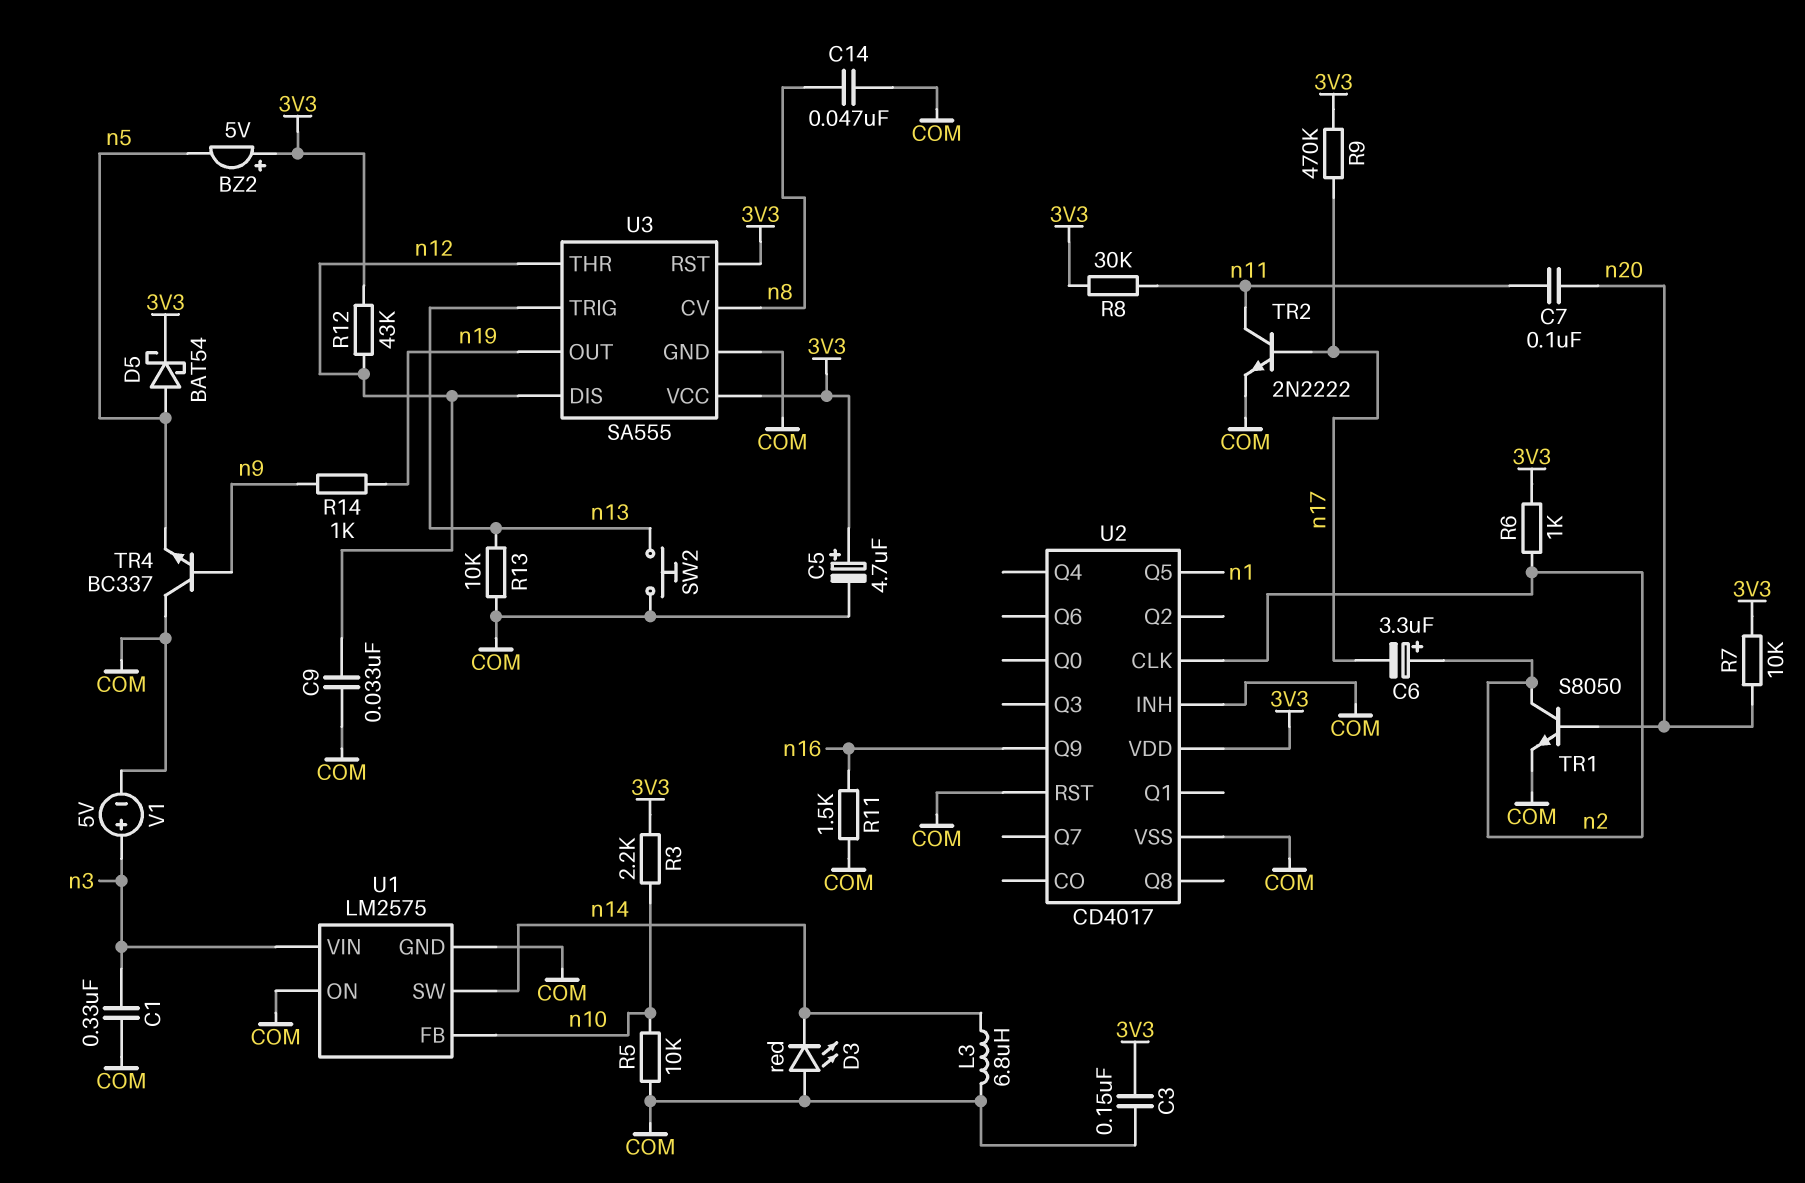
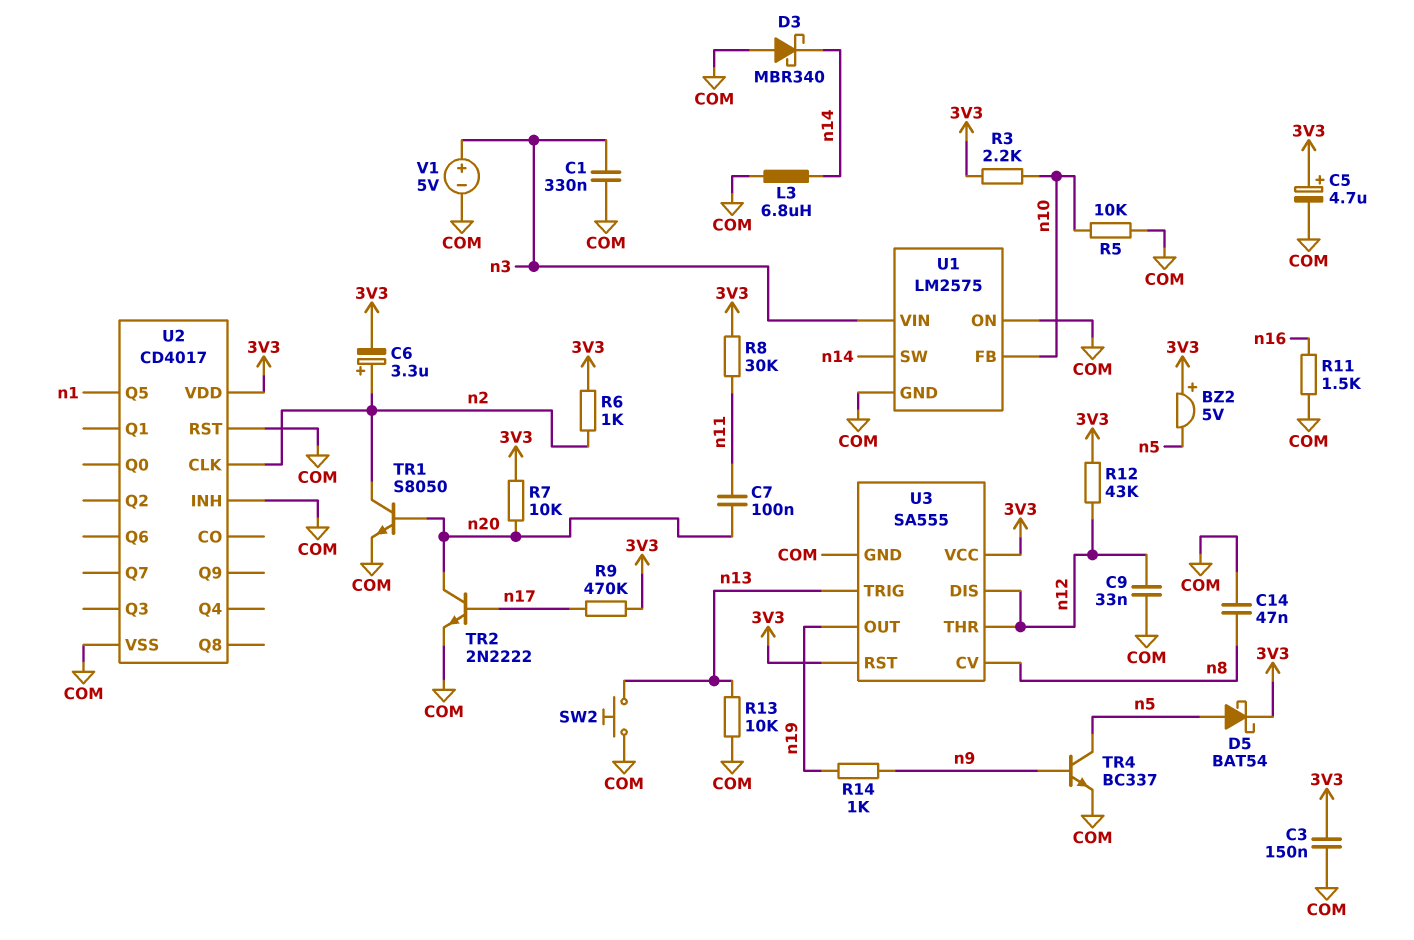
C6: 3.3uF (plus n2, minus n17) -> 3.3uF (plus n2, minus 3V3)
D3: LED red (A COM, K n14) -> schottky MBR340 (A COM, K n14)
TR2: NPN 2N2222 (B n17, C n11, E COM) -> NPN 2N2222 (B n17, C n20, E COM)
TR4: NPN BC337 (B n9, C COM, E n5) -> NPN BC337 (B n9, C n5, E COM)
U2 pin Q9: n16 -> none

